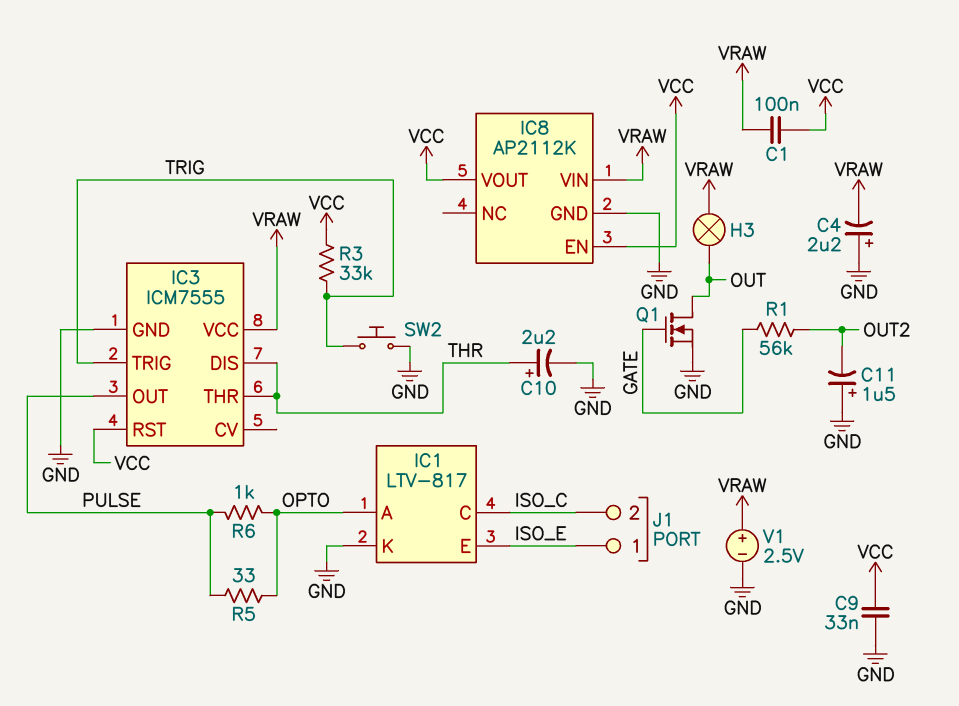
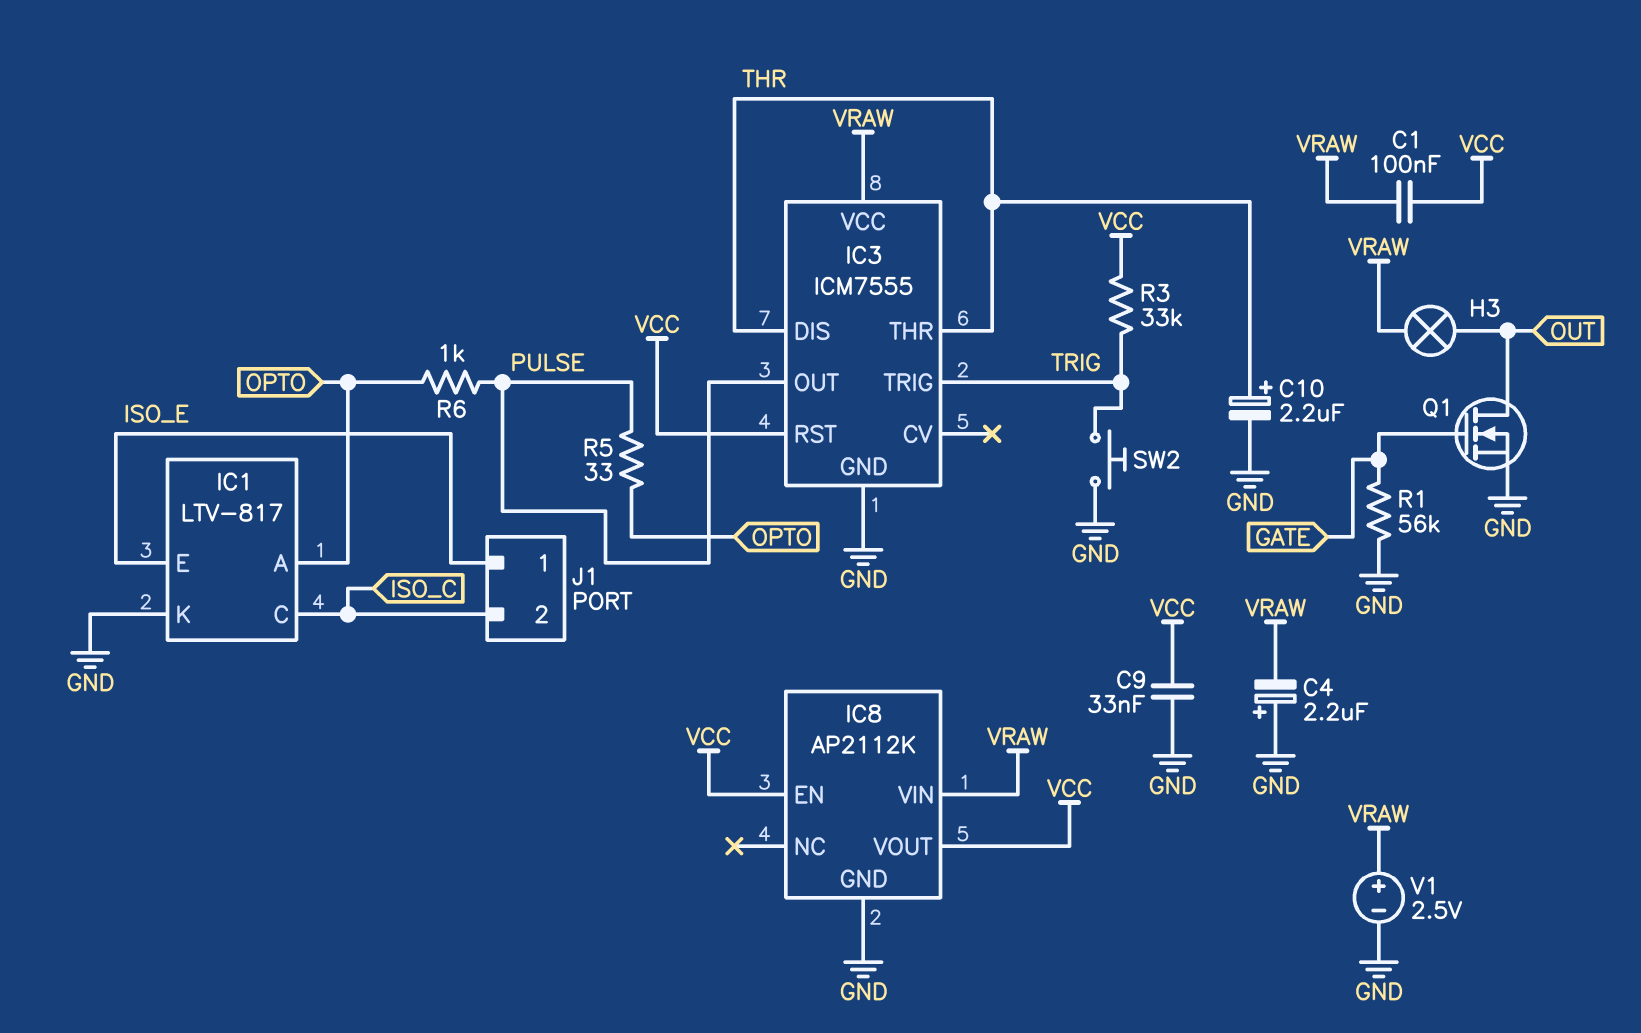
C11: 1.5uF (plus GND, minus OUT2) -> none
R1: 56k (GATE, OUT2) -> 56k (GATE, GND)

